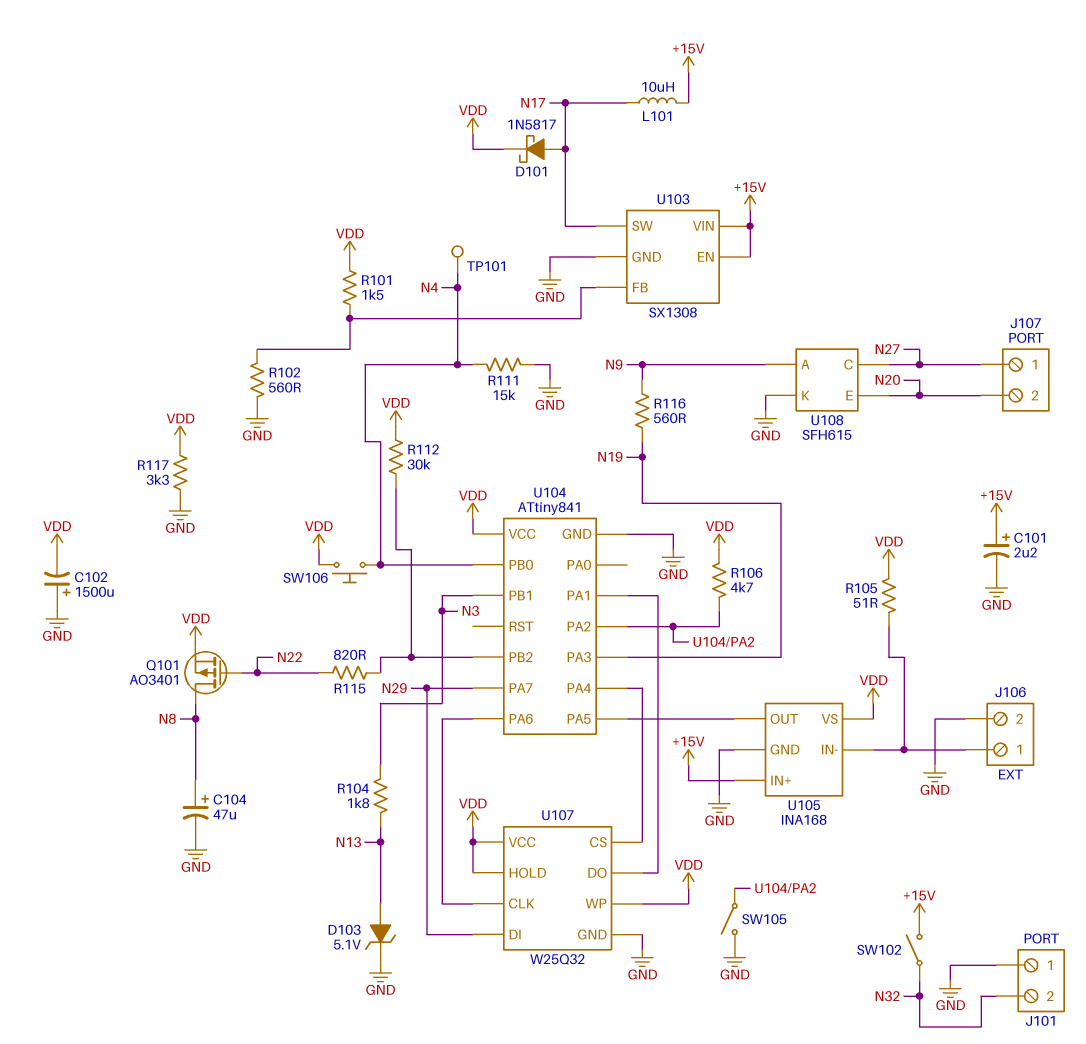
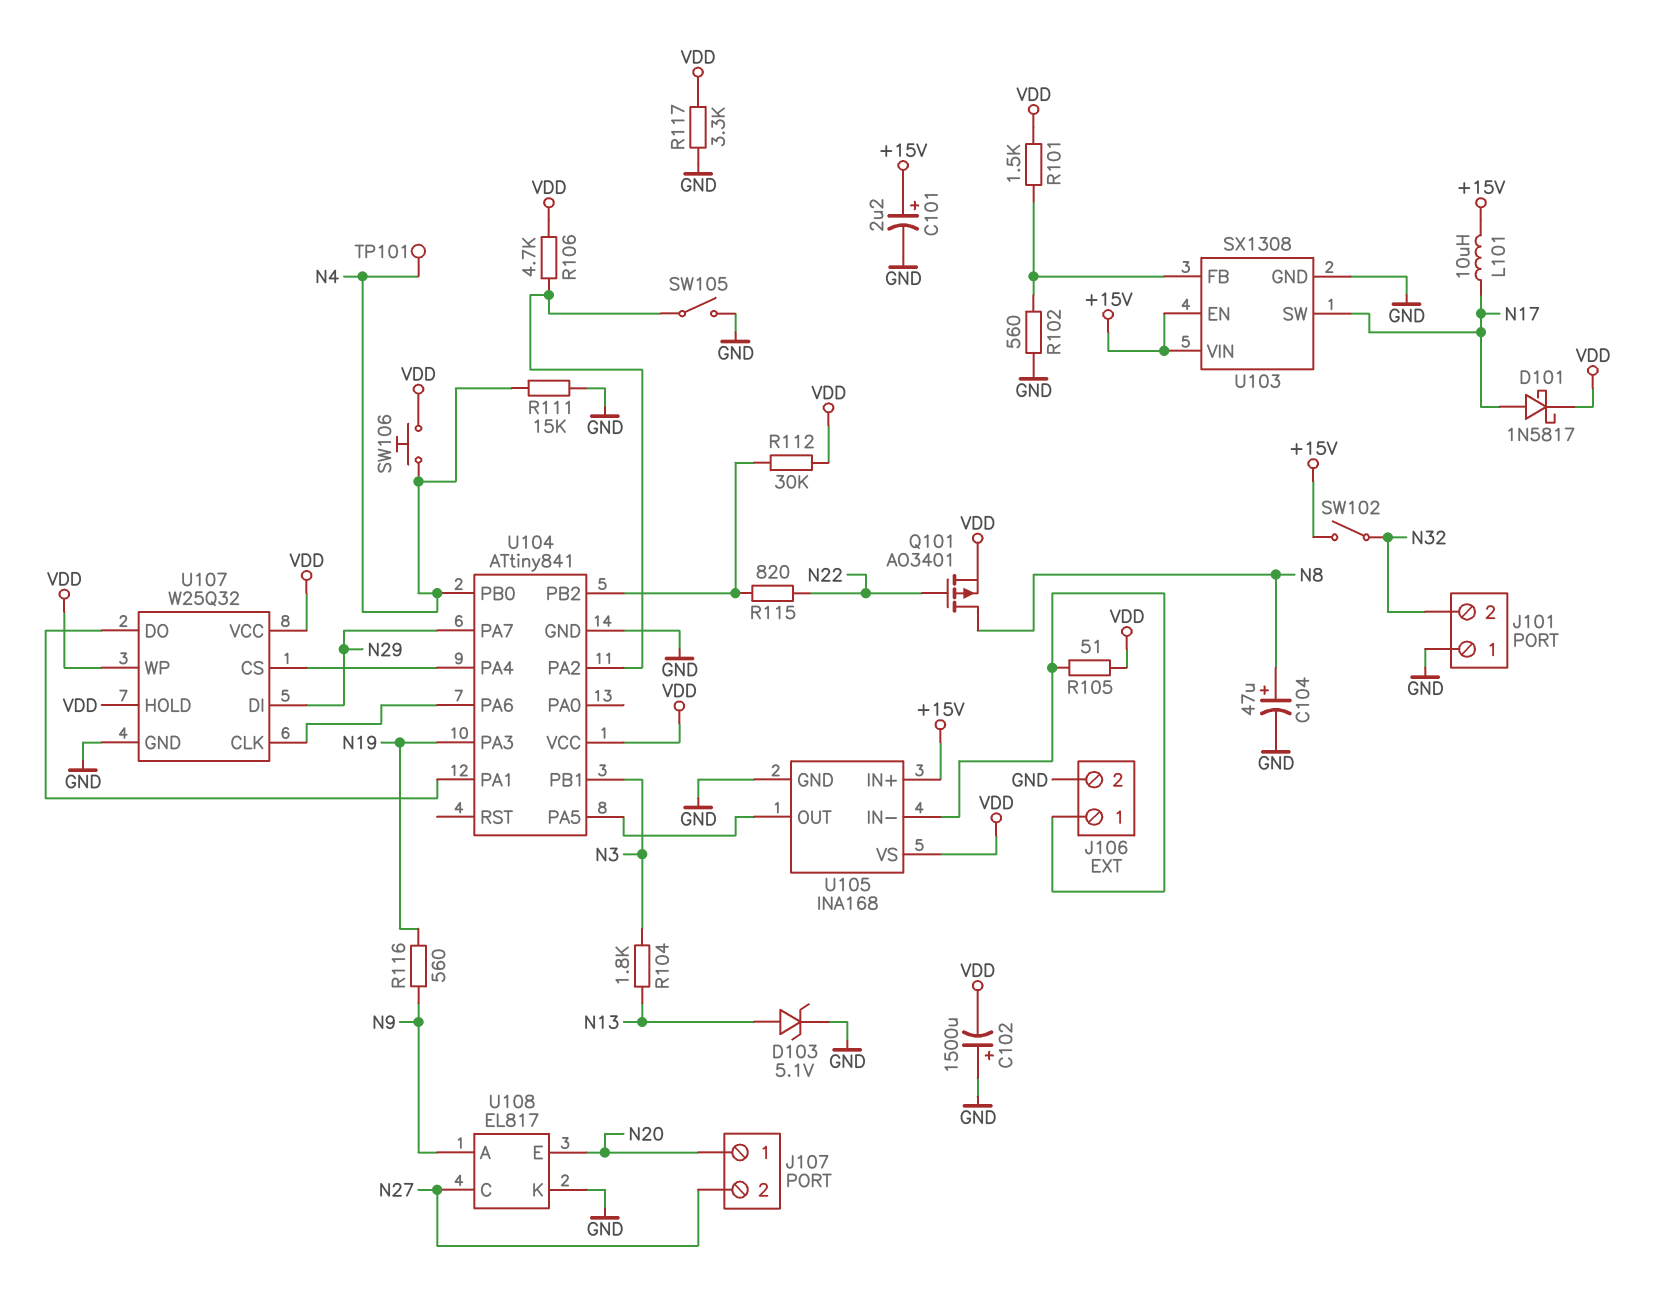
J107 pin 1: N27 -> N20
J107 pin 2: N20 -> N27
U108: SFH615 -> EL817

